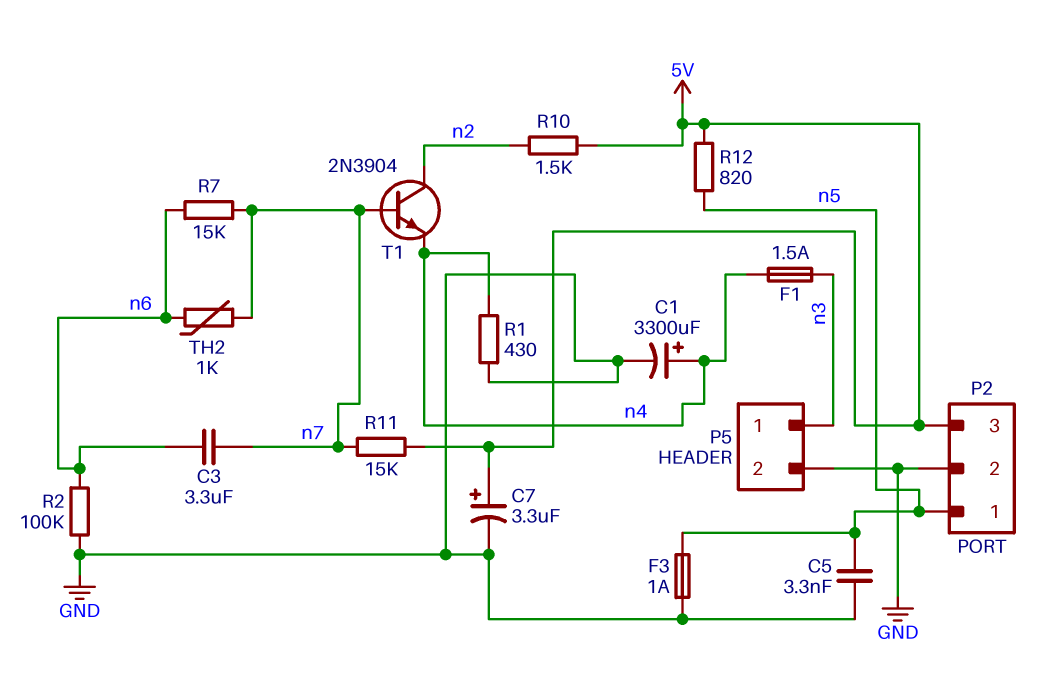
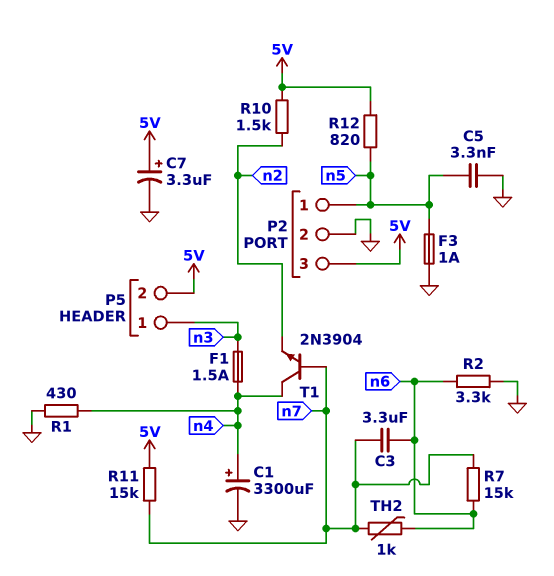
P5 pin 2: GND -> 5V
R2: 100k (GND, n6) -> 3.3k (GND, n6)
T1: NPN 2N3904 (B n7, C n2, E n4) -> NPN 2N3904 (B n7, C n4, E n2)

